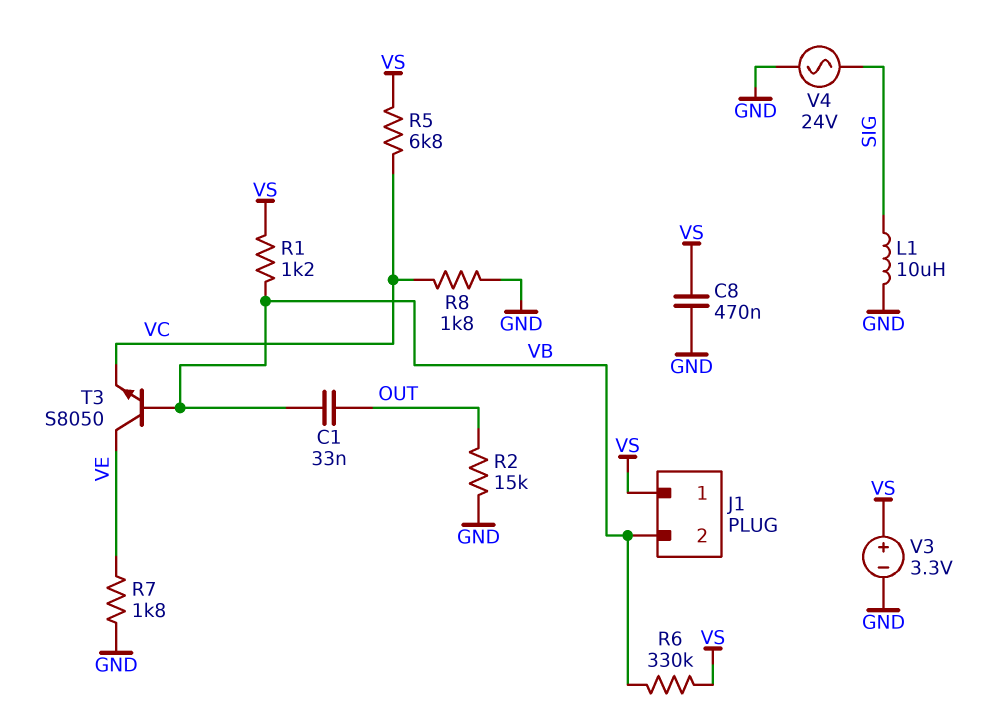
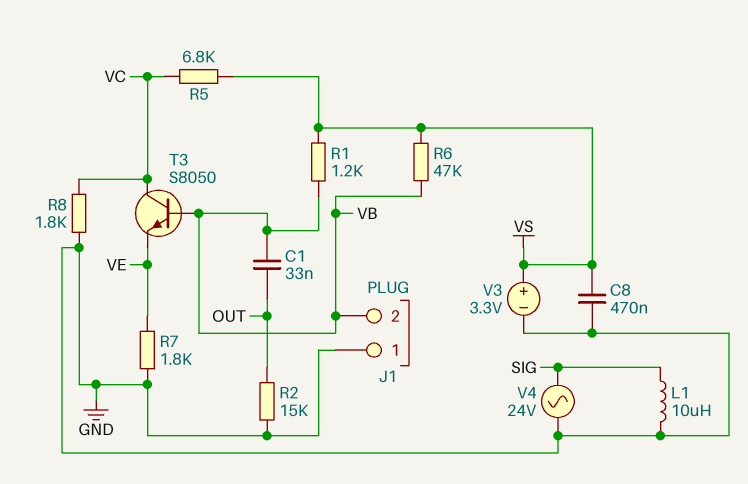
J1 pin 1: VS -> GND
R6: 330k (VB, VS) -> 47k (VB, VS)
T3: NPN S8050 (B VB, C VE, E VC) -> NPN S8050 (B VB, C VC, E VE)

